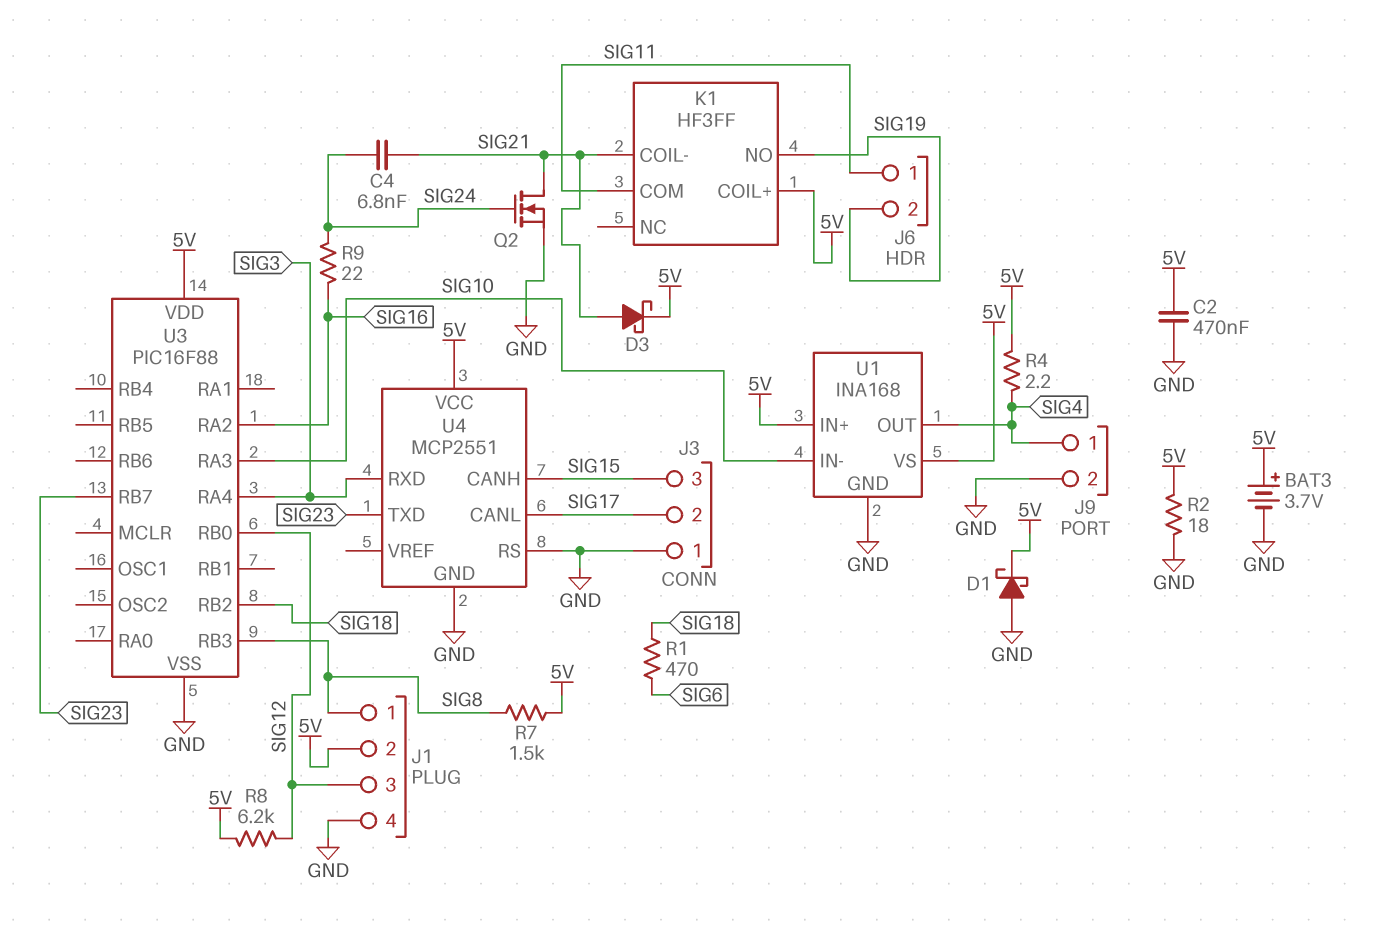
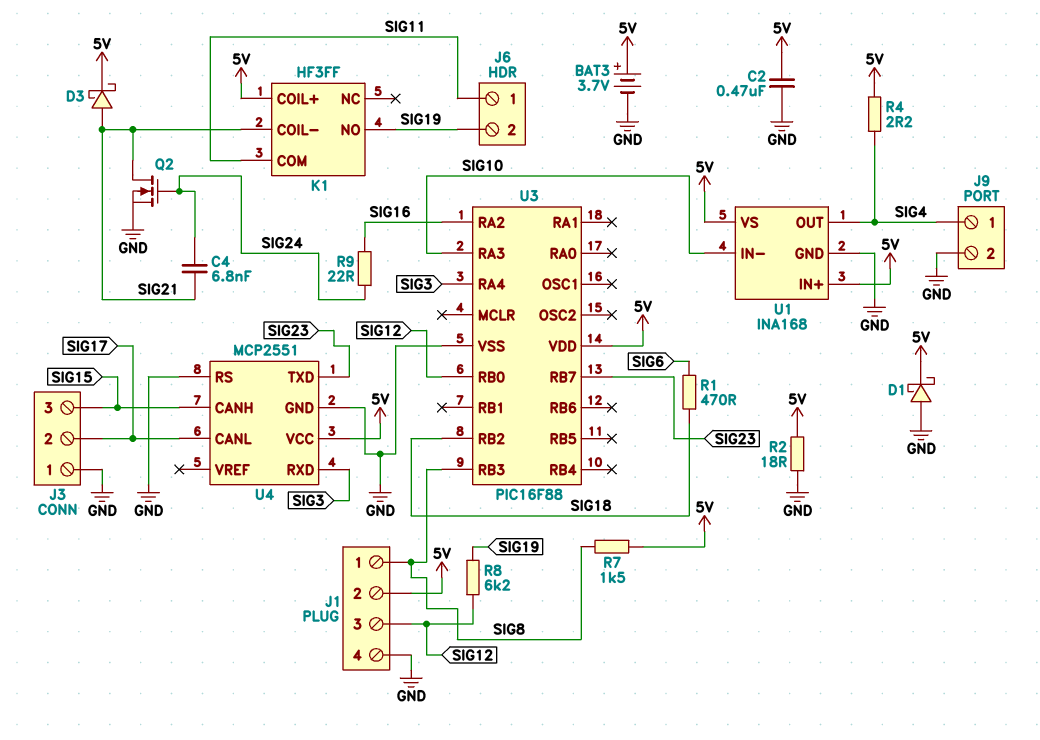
R8: 6.2k (5V, SIG12) -> 6.2k (SIG12, SIG19)

